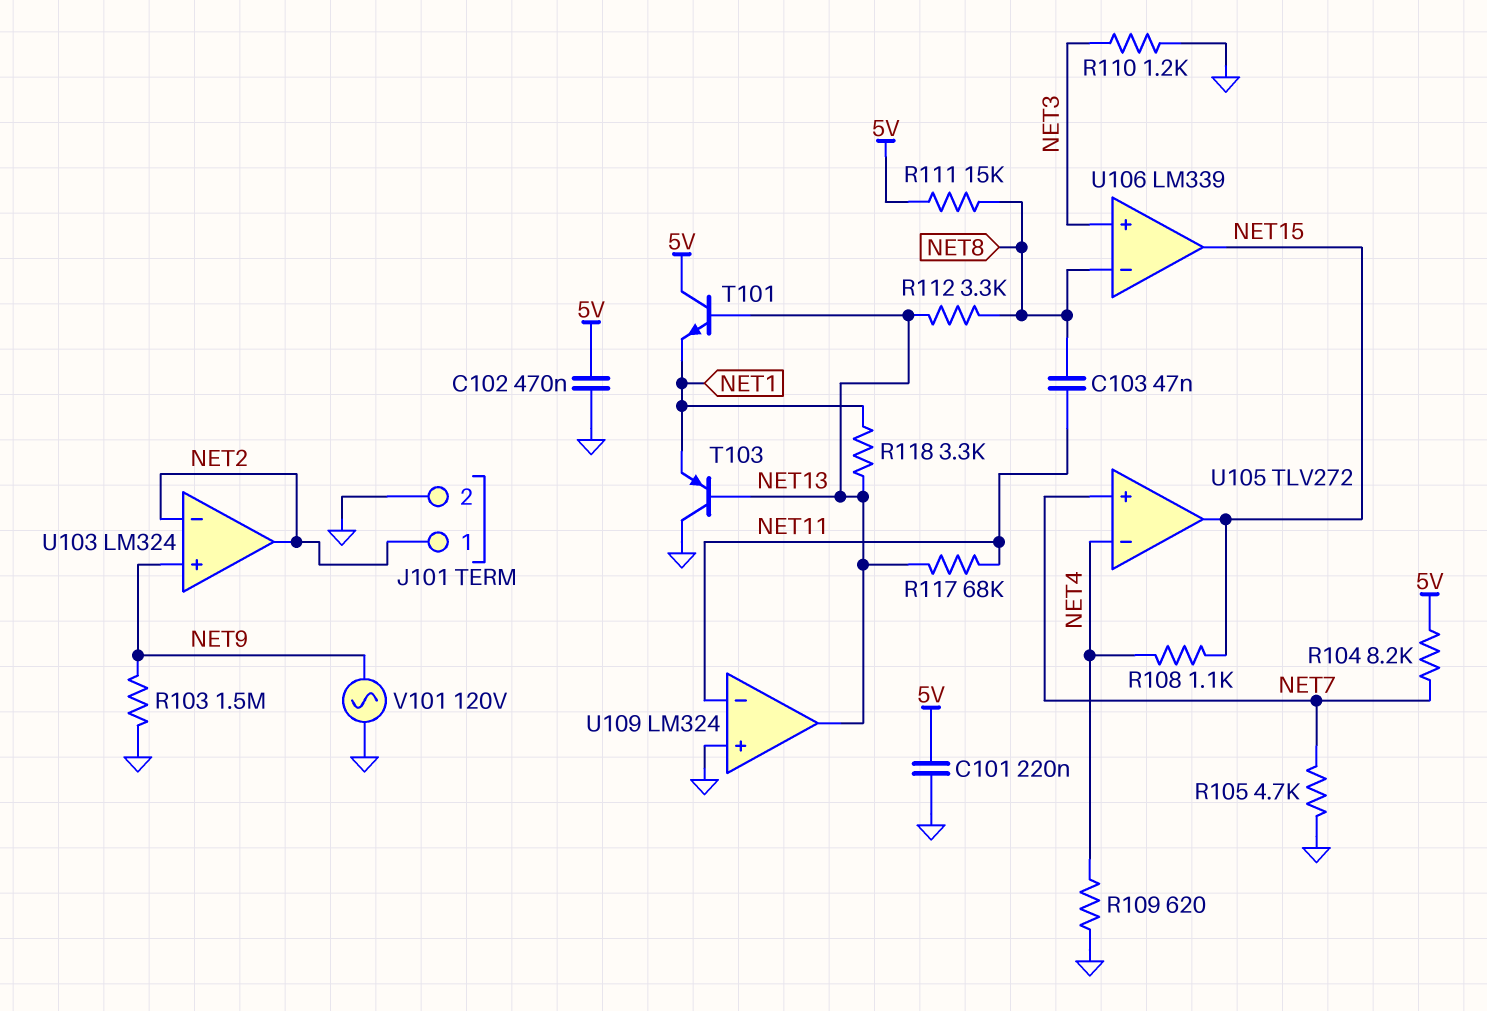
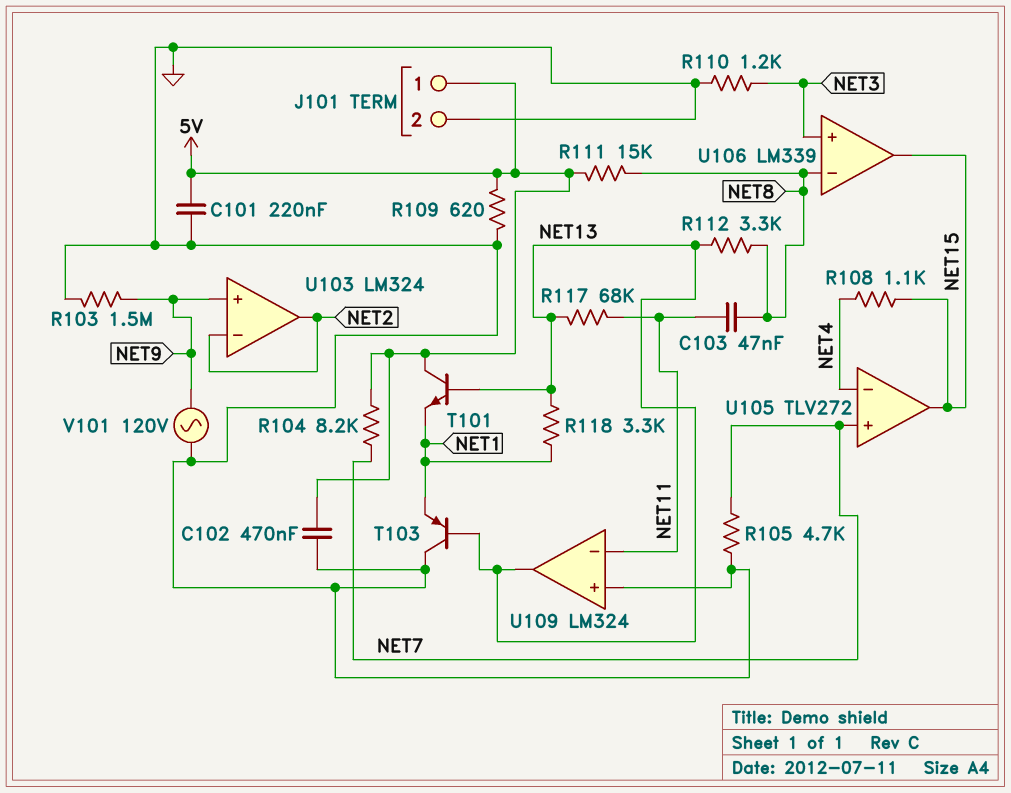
J101 pin 1: NET2 -> 5V
R109: 620 (GND, NET4) -> 620 (5V, GND)

